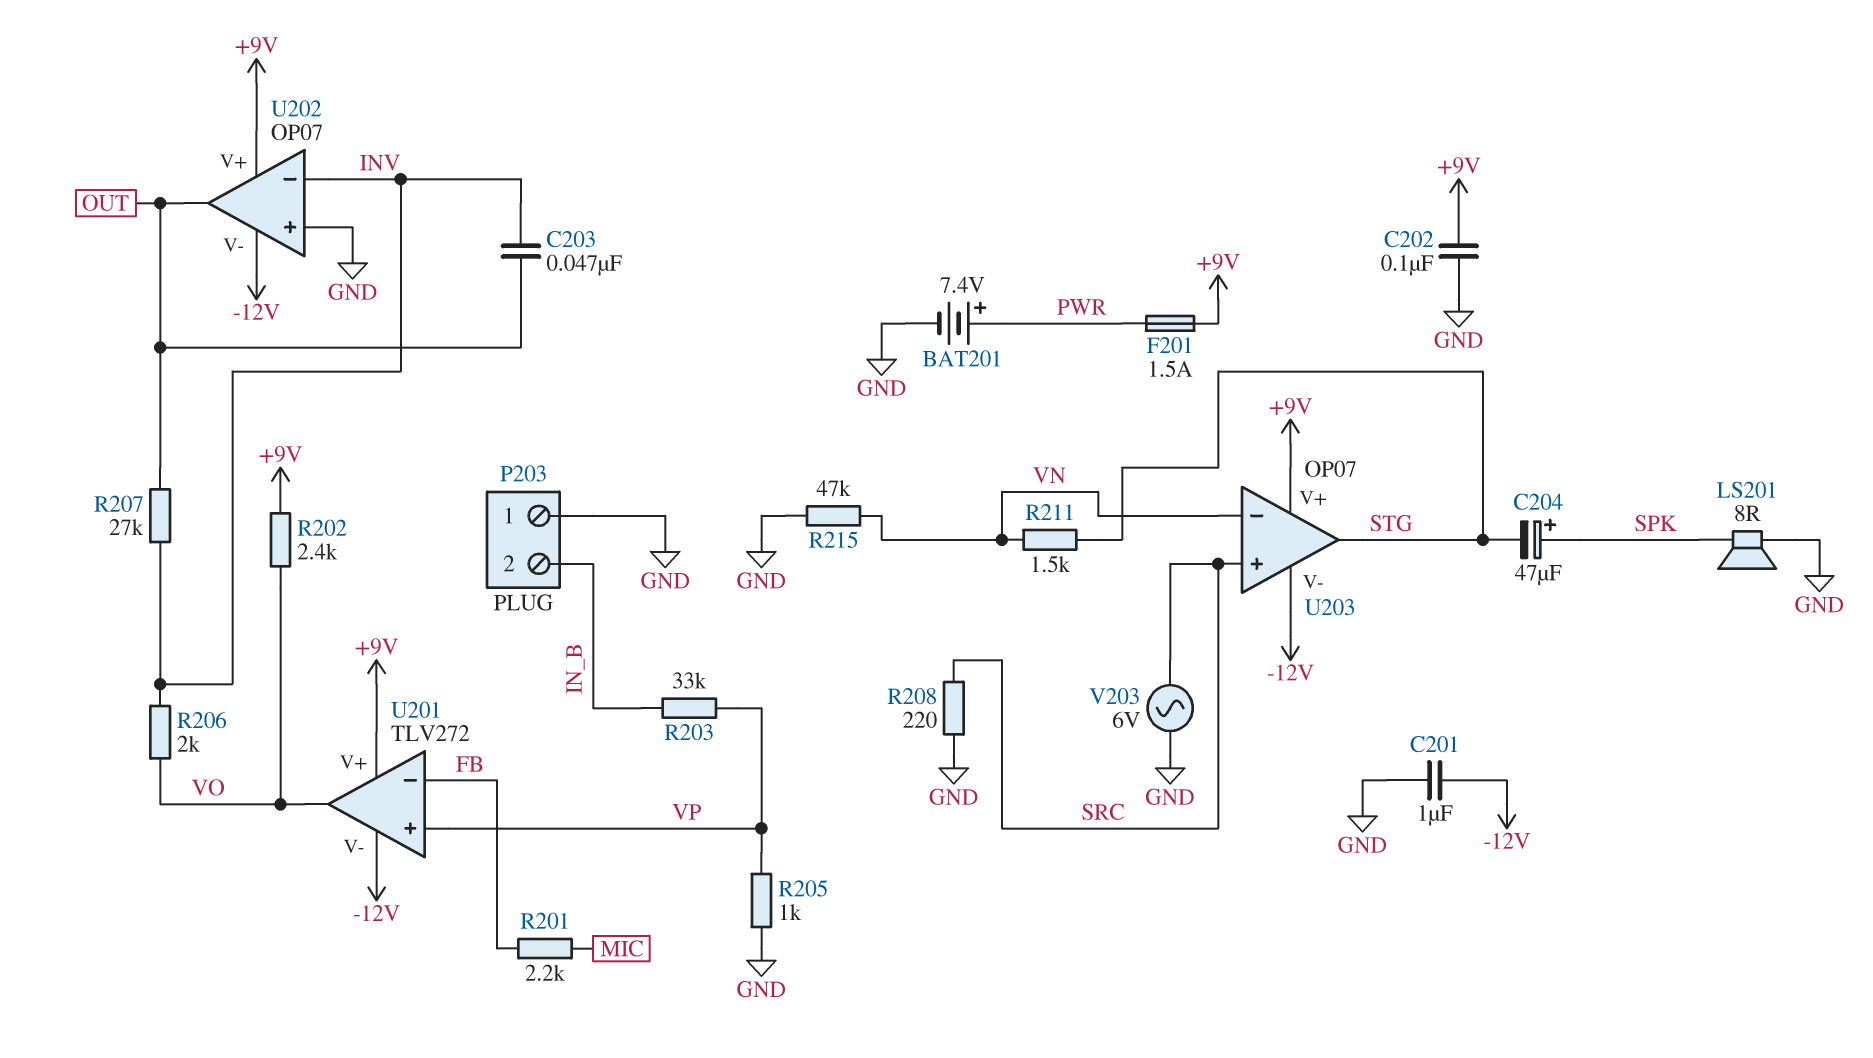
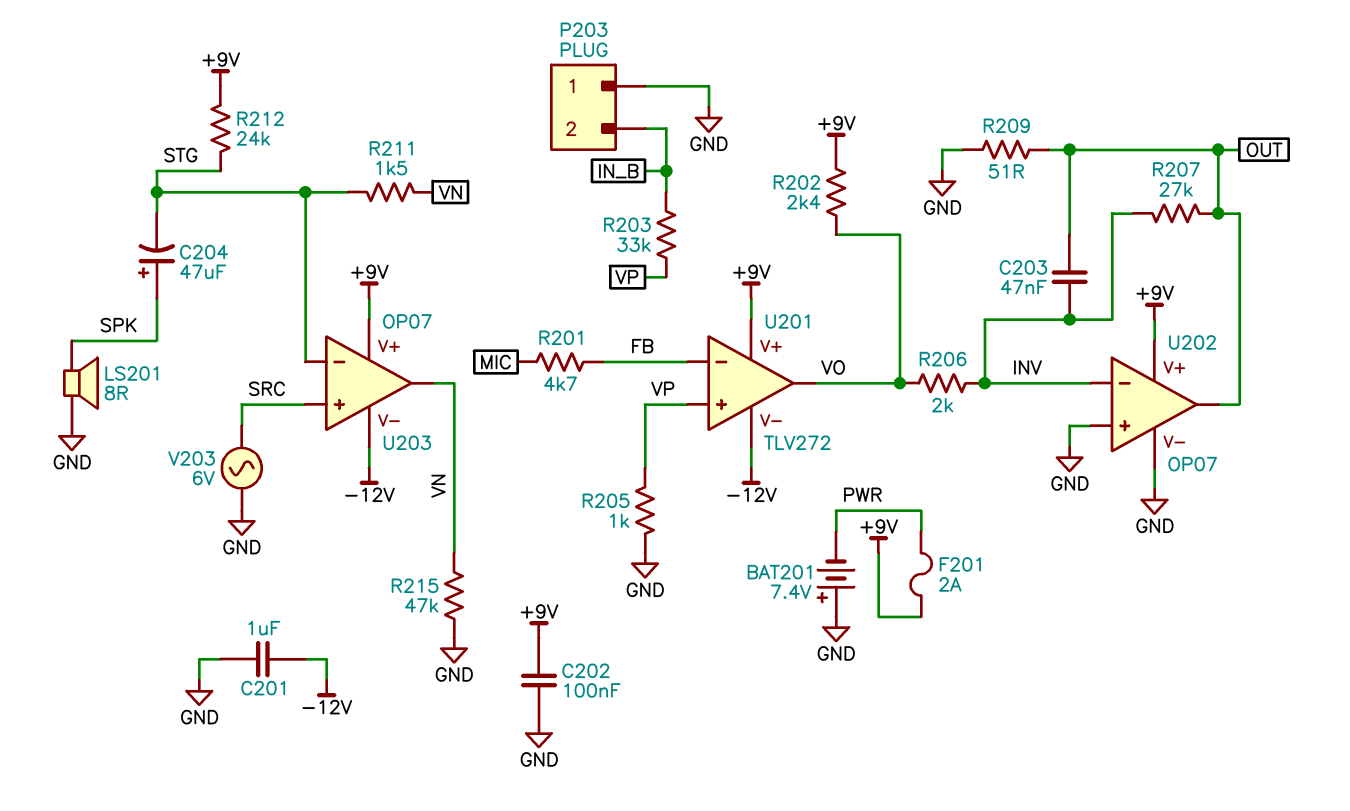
BAT201: 7.4V (plus PWR, minus GND) -> 7.4V (plus GND, minus PWR)
F201: 1.5A (+9V, PWR) -> 2A (+9V, PWR)
R201: 2.2k (FB, MIC) -> 4.7k (FB, MIC)
R208: 220 (GND, SRC) -> none
R209: none -> 51 (GND, OUT)
R212: none -> 24k (+9V, STG)
U202 pin V-: -12V -> GND
U203 pin in-: VN -> STG
U203 pin out: STG -> VN

